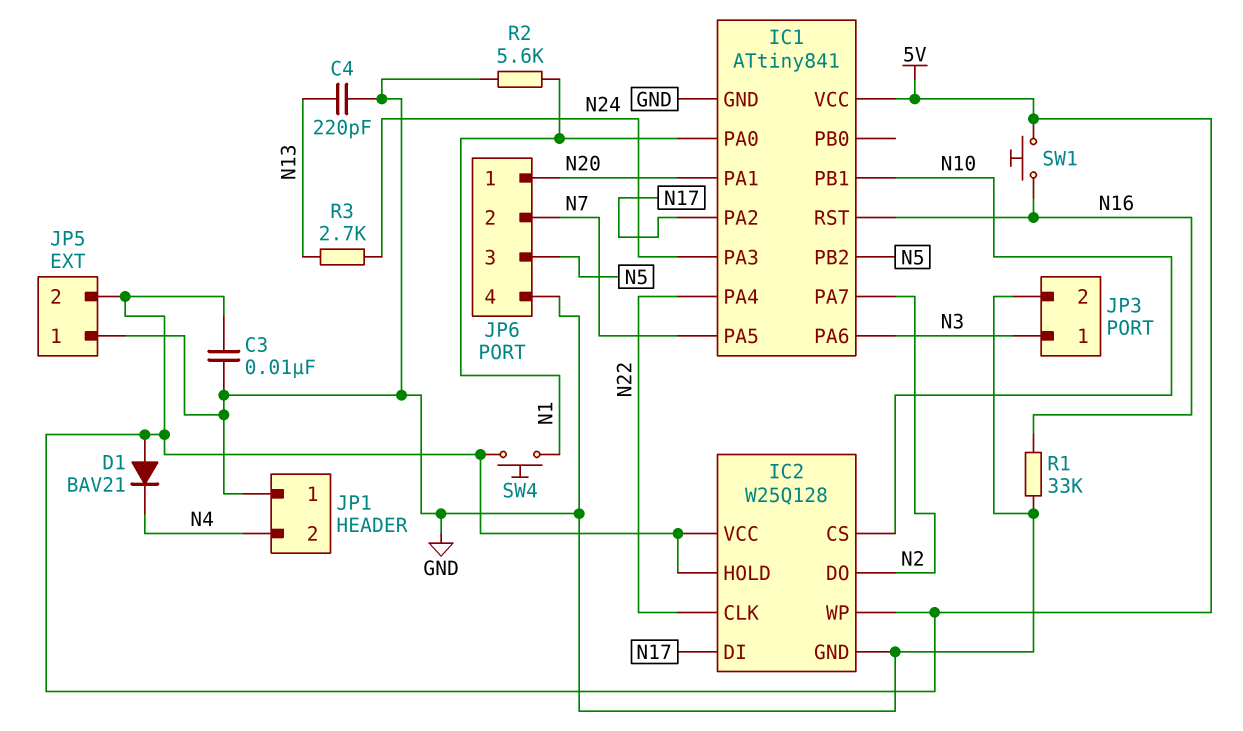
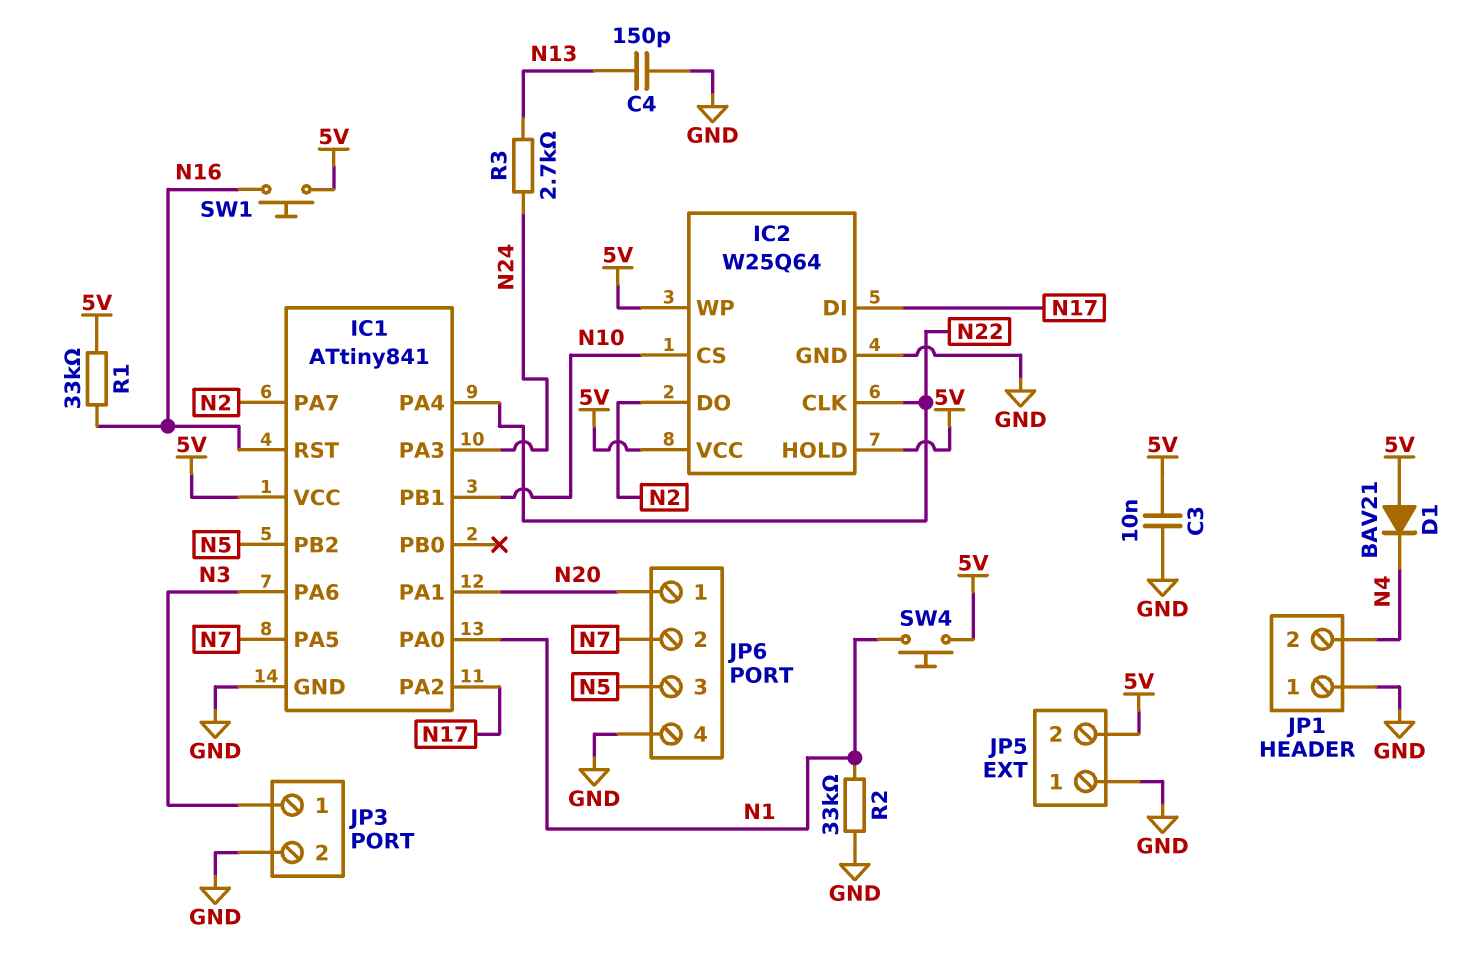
C4: 220pF (GND, N13) -> 150pF (GND, N13)
IC2: W25Q128 -> W25Q64
R1: 33k (GND, N16) -> 33k (5V, N16)
R2: 5.6k (GND, N1) -> 33k (GND, N1)

